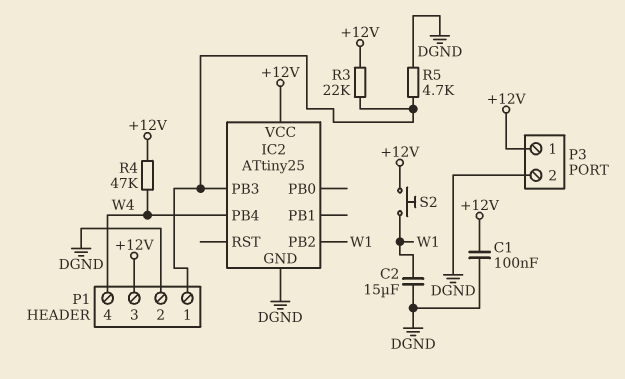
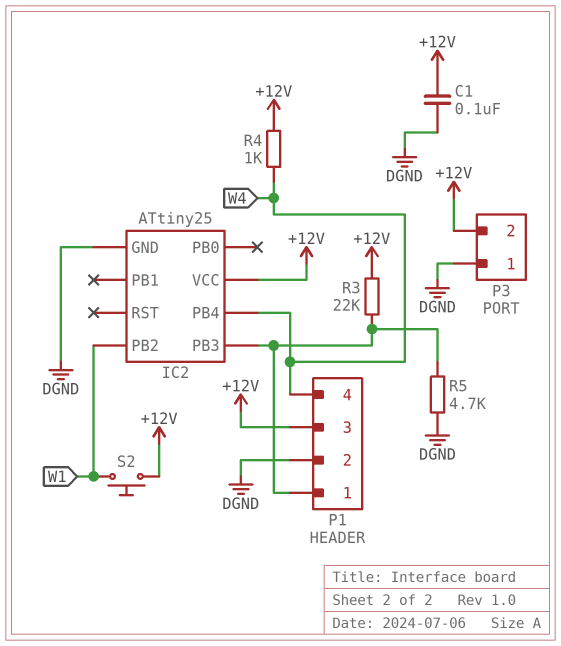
C2: 15uF (DGND, W1) -> none
P3 pin 1: +12V -> DGND
P3 pin 2: DGND -> +12V
R4: 47k (+12V, W4) -> 1k (+12V, W4)

